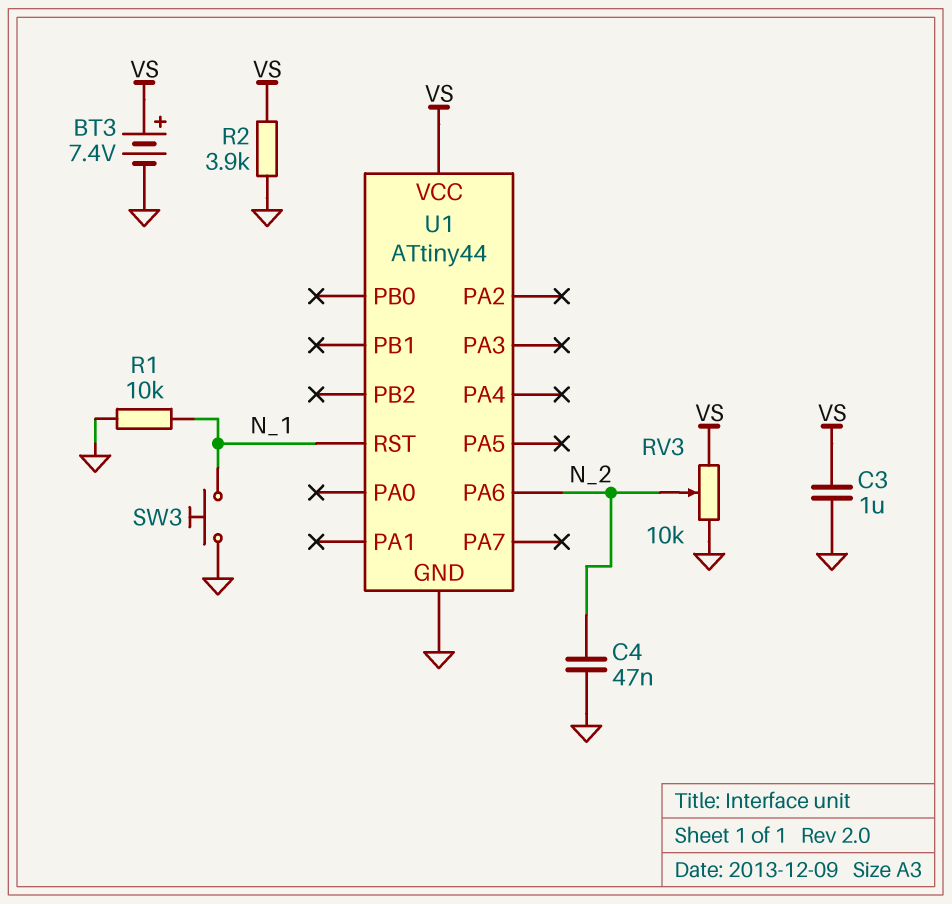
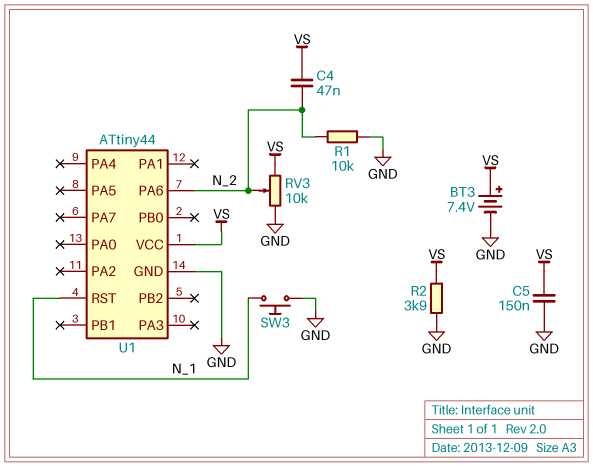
C3: 1uF (GND, VS) -> none
C4: 47nF (GND, N_2) -> 47nF (N_2, VS)
C5: none -> 150nF (GND, VS)
R1: 10k (GND, N_1) -> 10k (GND, N_2)

